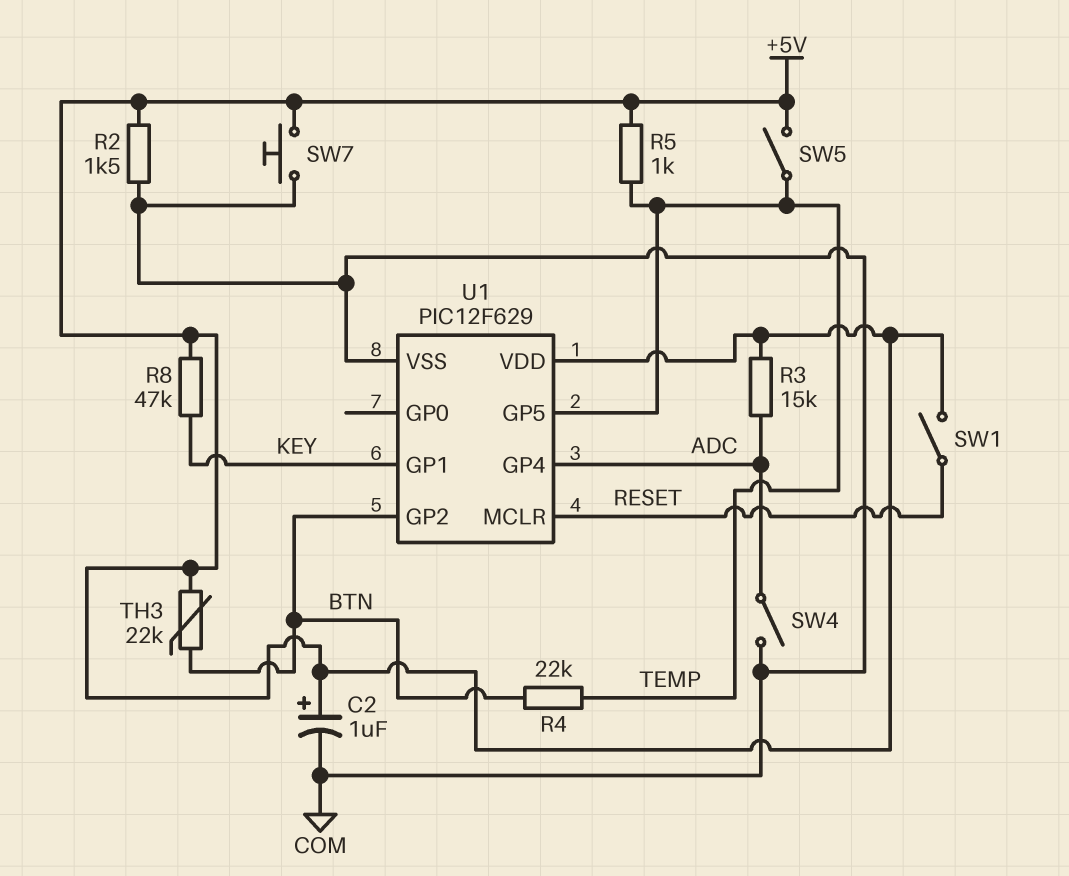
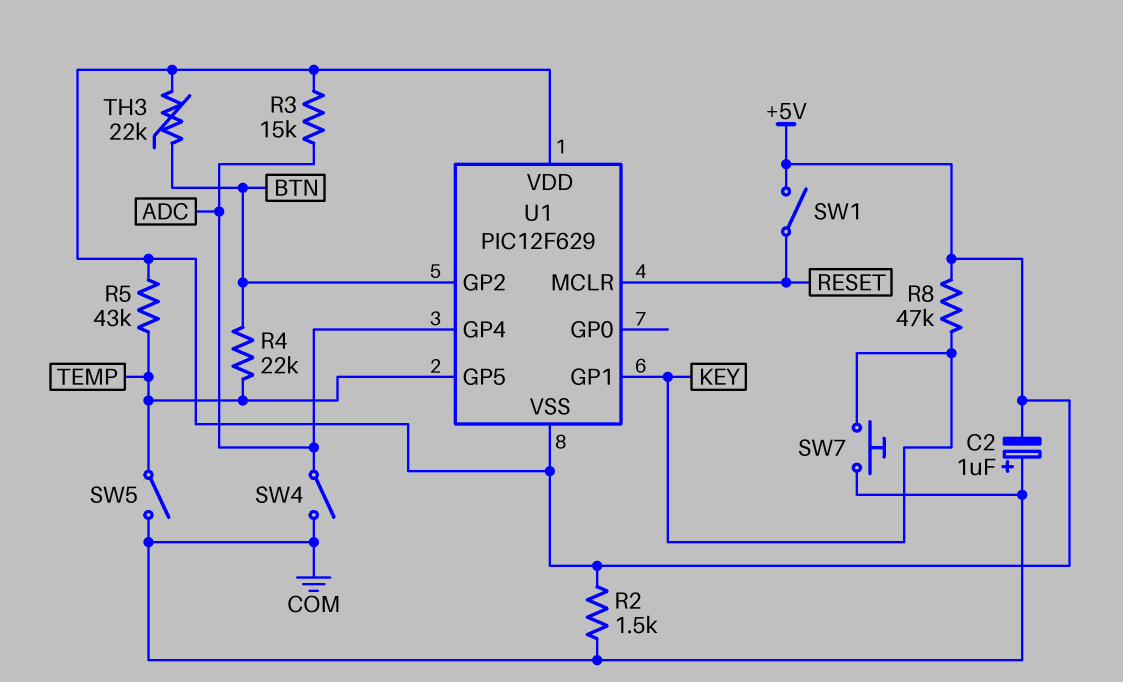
C2: 1uF (plus +5V, minus COM) -> 1uF (plus COM, minus +5V)
R5: 1k (+5V, TEMP) -> 43k (+5V, TEMP)
SW5: switch (+5V, TEMP) -> switch (COM, TEMP)
SW7: button (+5V, COM) -> button (COM, KEY)
U1 pin VSS: COM -> +5V

